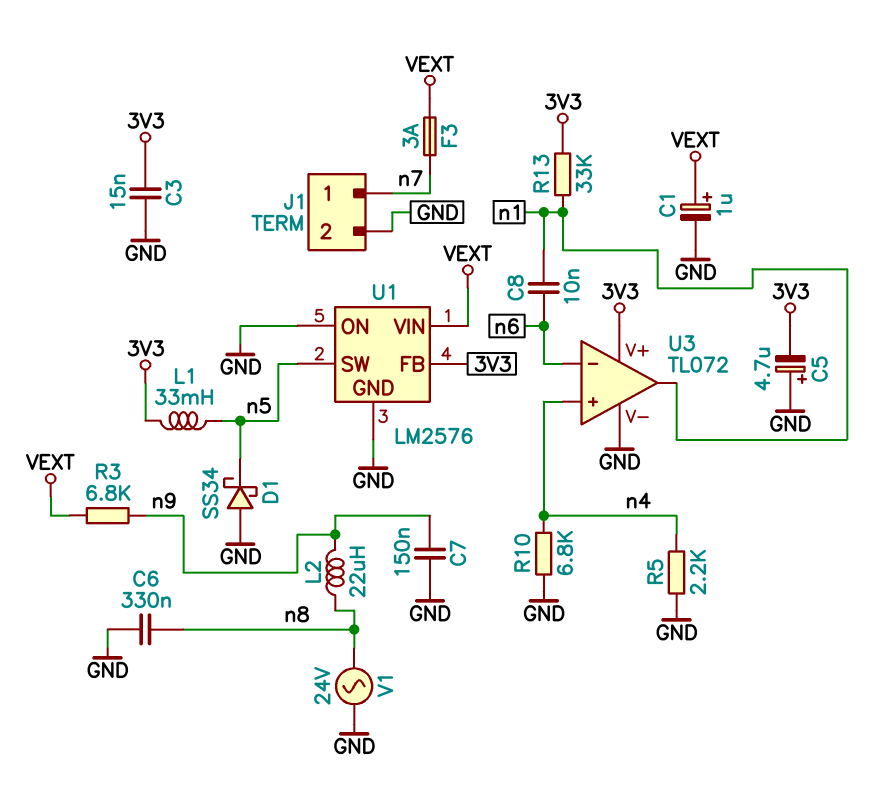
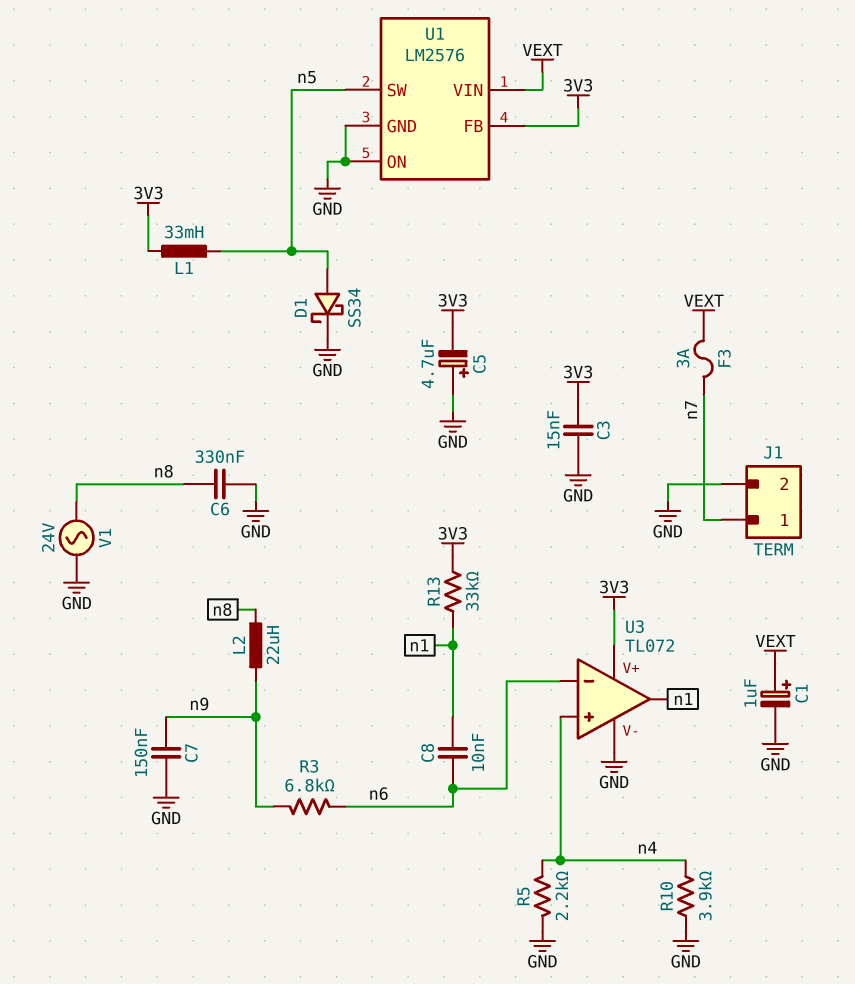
D1: schottky SS34 (A GND, K n5) -> schottky SS34 (A n5, K GND)
R3: 6.8k (VEXT, n9) -> 6.8k (n6, n9)
R10: 6.8k (GND, n4) -> 3.9k (GND, n4)

